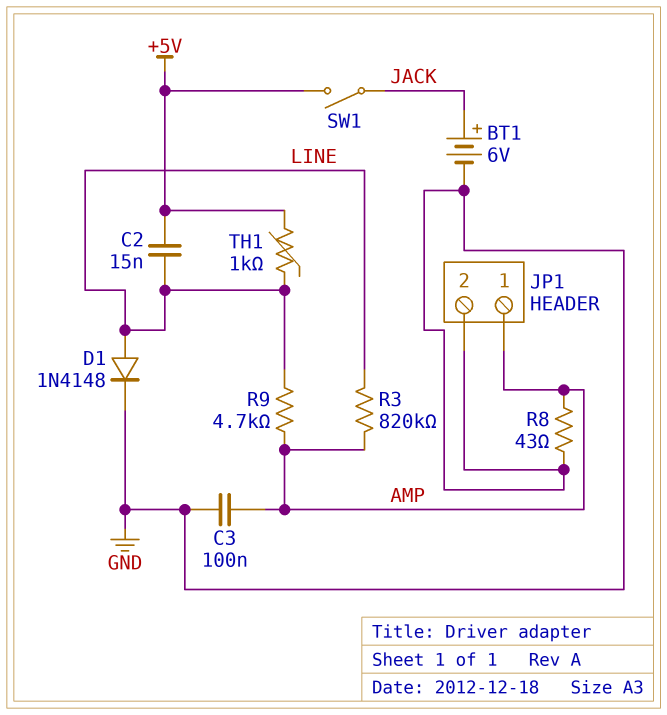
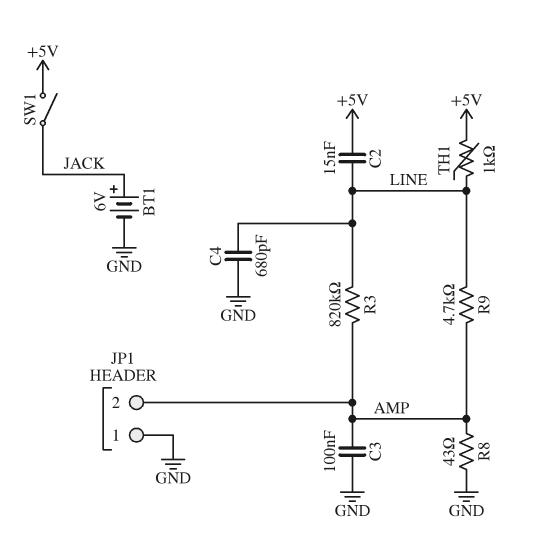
C4: none -> 680pF (GND, LINE)
D1: diode 1N4148 (A LINE, K GND) -> none
JP1 pin 1: AMP -> GND
JP1 pin 2: GND -> AMP

